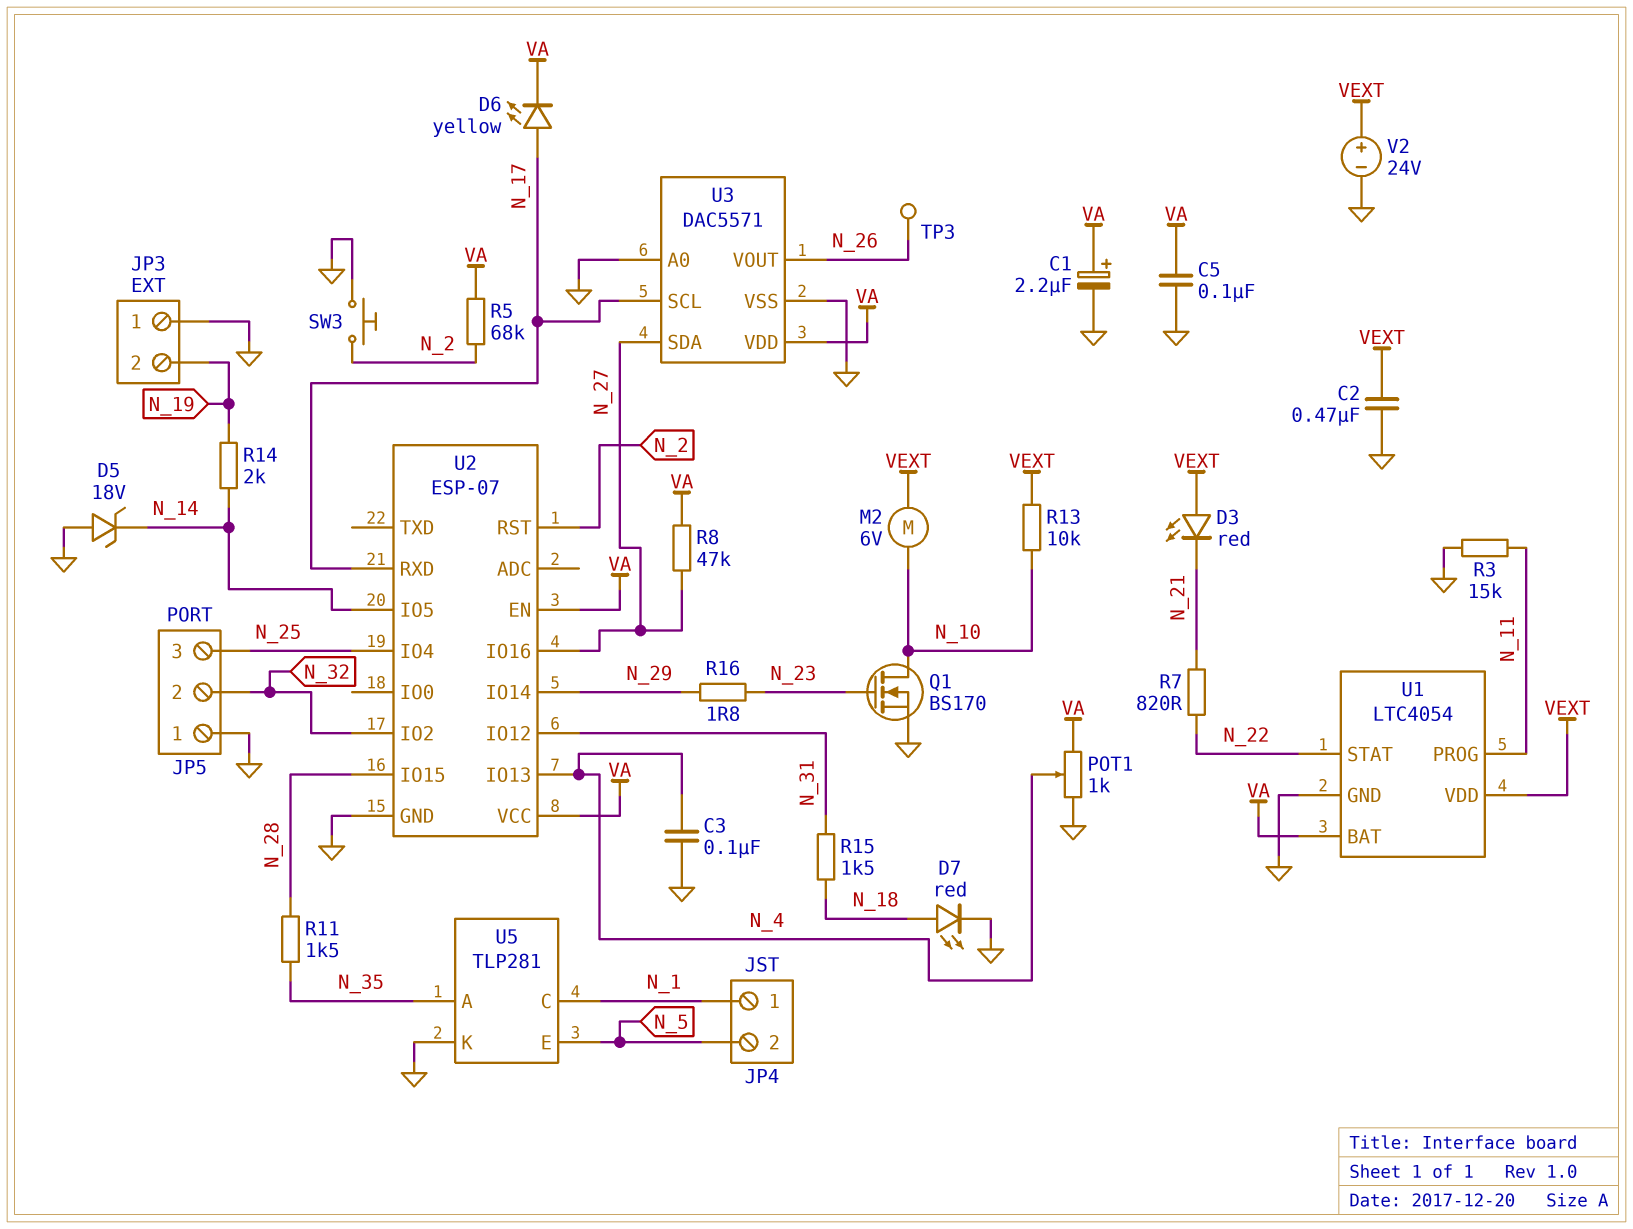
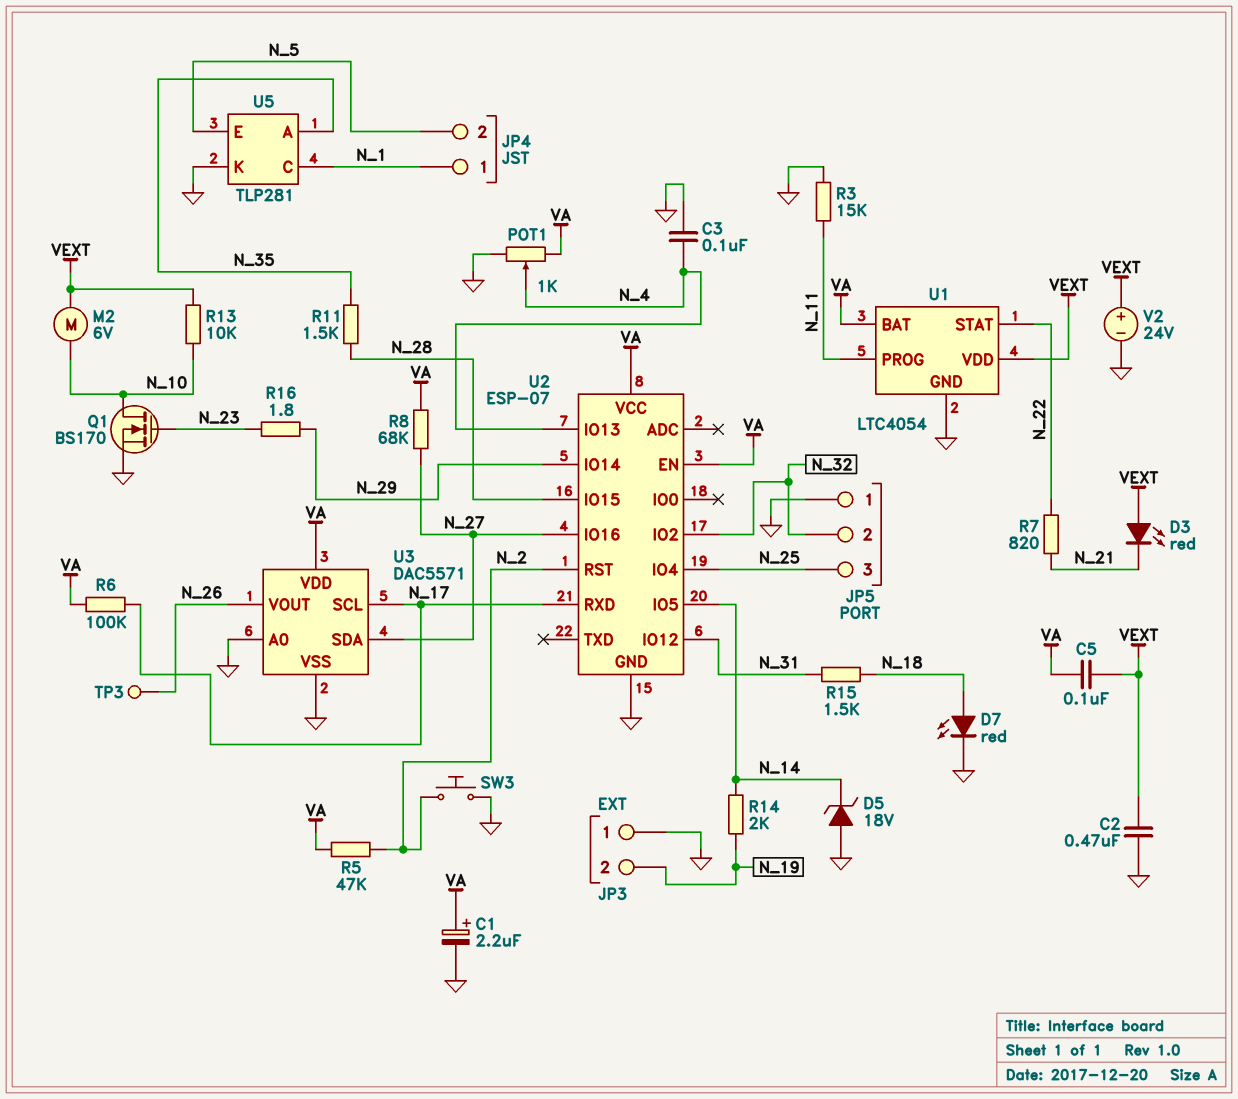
C5: 100nF (GND, VA) -> 100nF (VA, VEXT)
D6: LED yellow (A N_17, K VA) -> none
R5: 68k (N_2, VA) -> 47k (N_2, VA)
R6: none -> 100k (N_17, VA)
R8: 47k (N_27, VA) -> 68k (N_27, VA)

